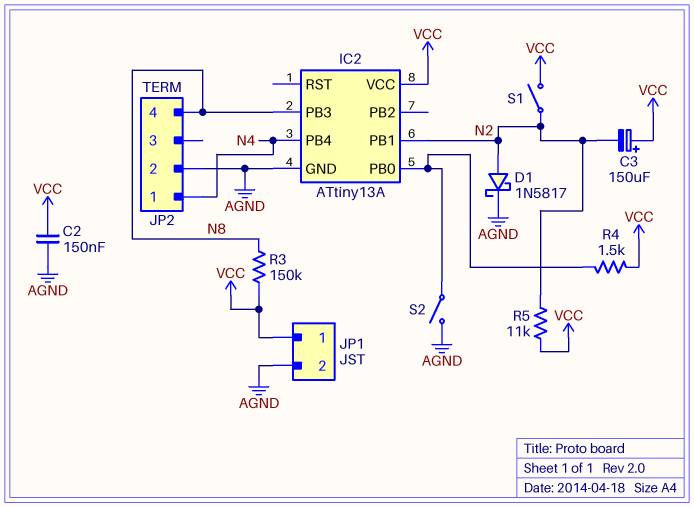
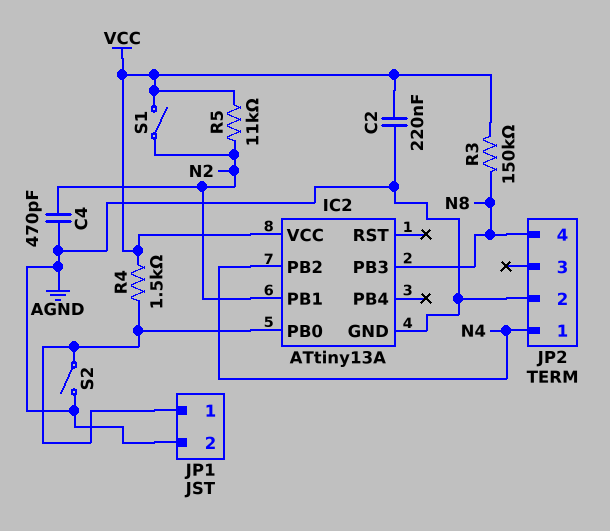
C2: 150nF (AGND, VCC) -> 220nF (AGND, VCC)
C3: 150uF (plus VCC, minus N2) -> none
C4: none -> 470pF (AGND, N2)
D1: schottky 1N5817 (A N2, K AGND) -> none
IC2 pin PB2: none -> N4
IC2 pin PB4: N4 -> none
JP1 pin 1: VCC -> IC2/PB0

